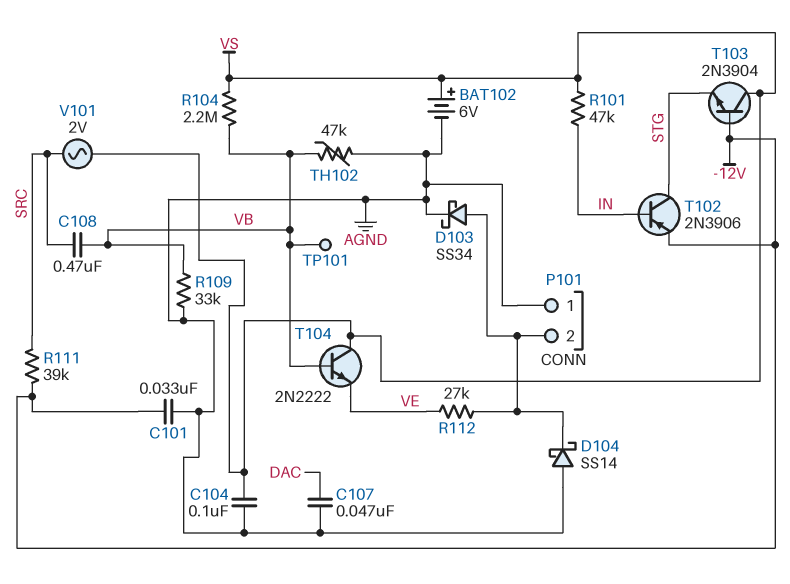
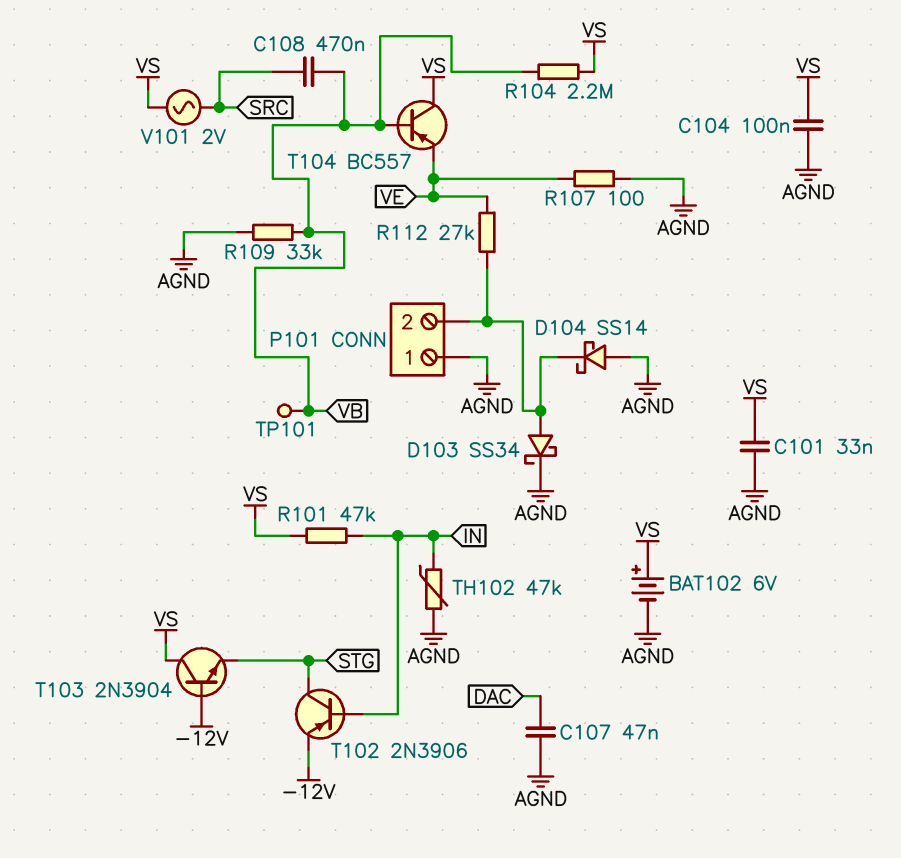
C101: 33nF (-12V, AGND) -> 33nF (AGND, VS)
R107: none -> 100 (AGND, VE)
R111: 39k (-12V, SRC) -> none
T104: NPN 2N2222 (B VB, C VS, E VE) -> PNP BC557 (B VB, C VS, E VE)
TH102: 47k (AGND, VB) -> 47k (AGND, IN)

